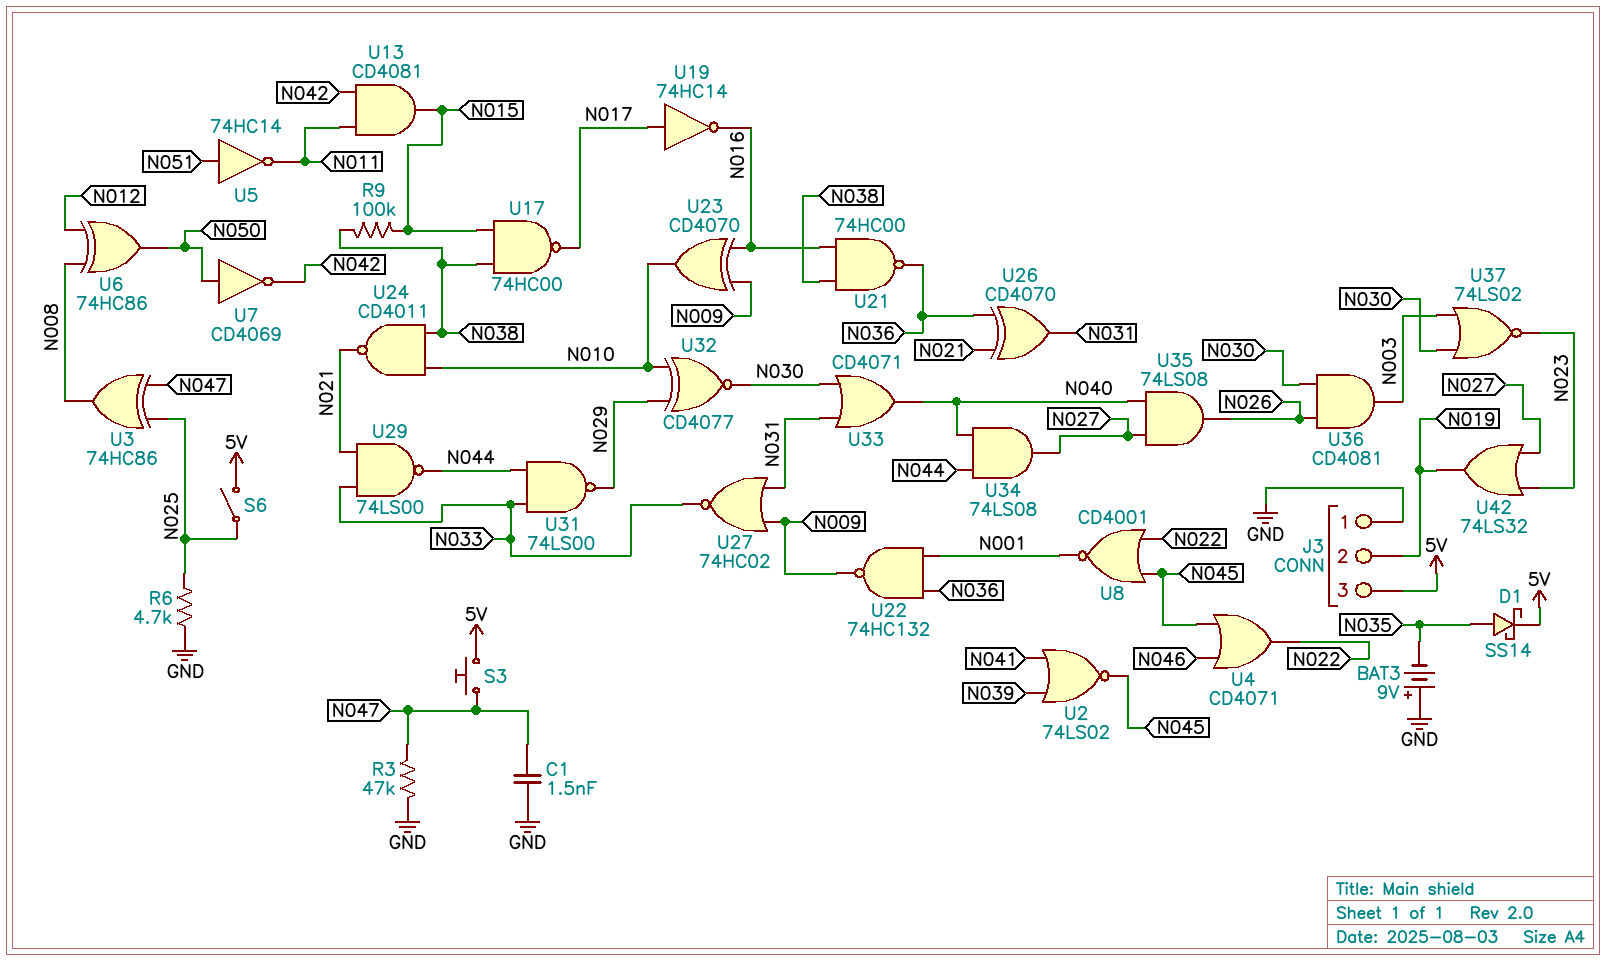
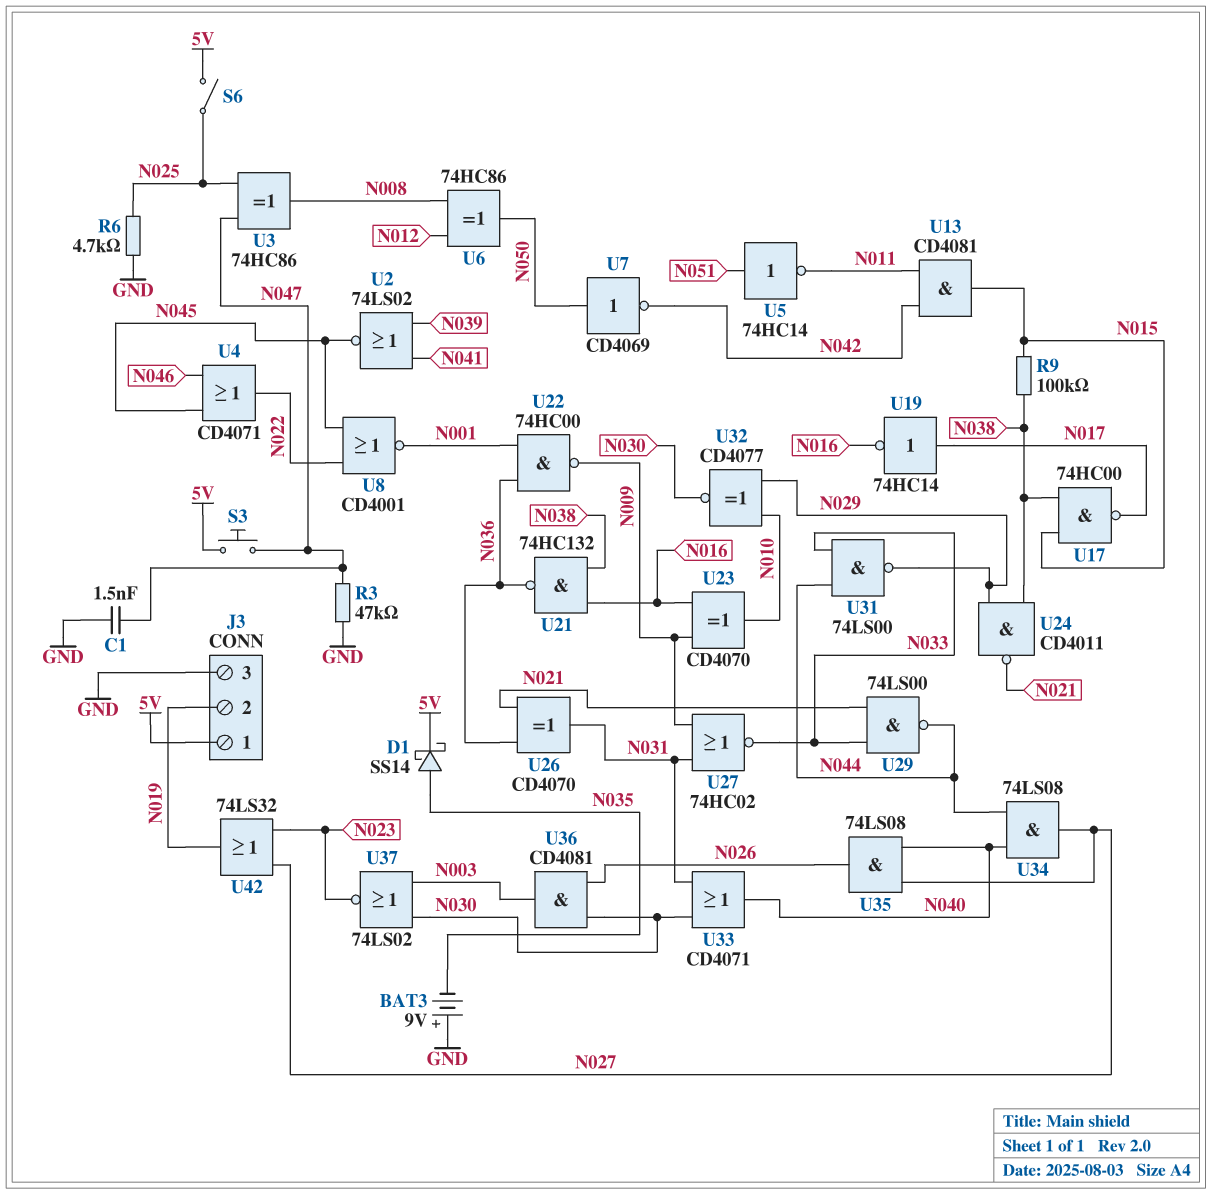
J3 pin 1: GND -> 5V
J3 pin 3: 5V -> GND
U21: NAND 74HC00 (in N016, in N038, out N036) -> NAND 74HC132 (in N016, in N038, out N036)
U22: NAND 74HC132 (in N001, in N036, out N009) -> NAND 74HC00 (in N001, in N036, out N009)
U24: NAND CD4011 (in N010, in N038, out N021) -> NAND CD4011 (in N029, in N038, out N021)

